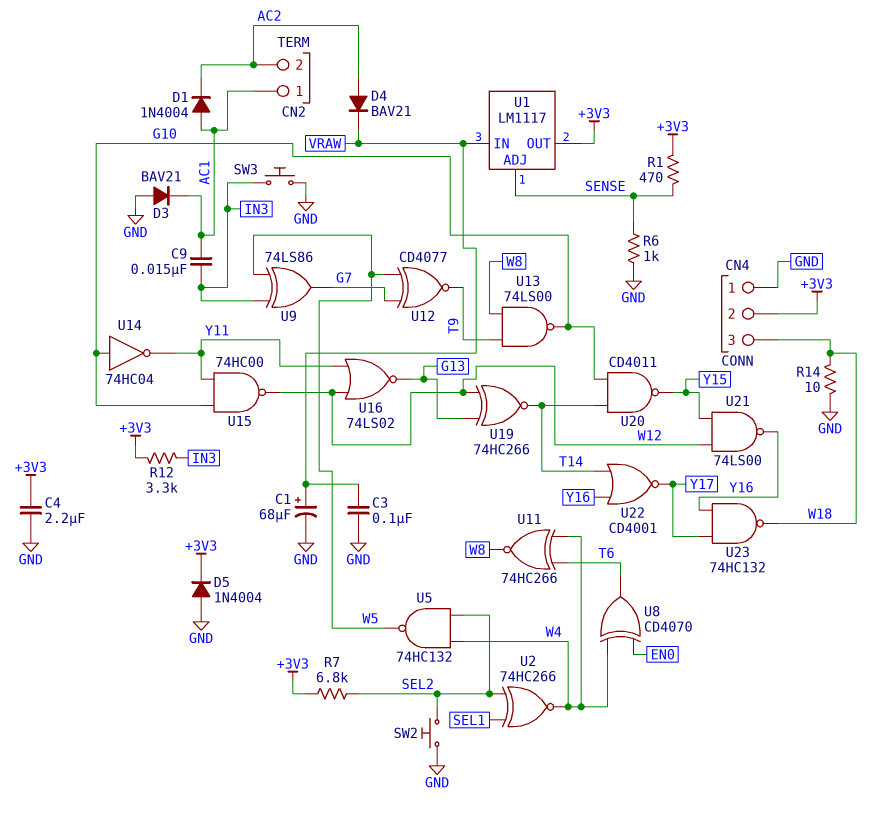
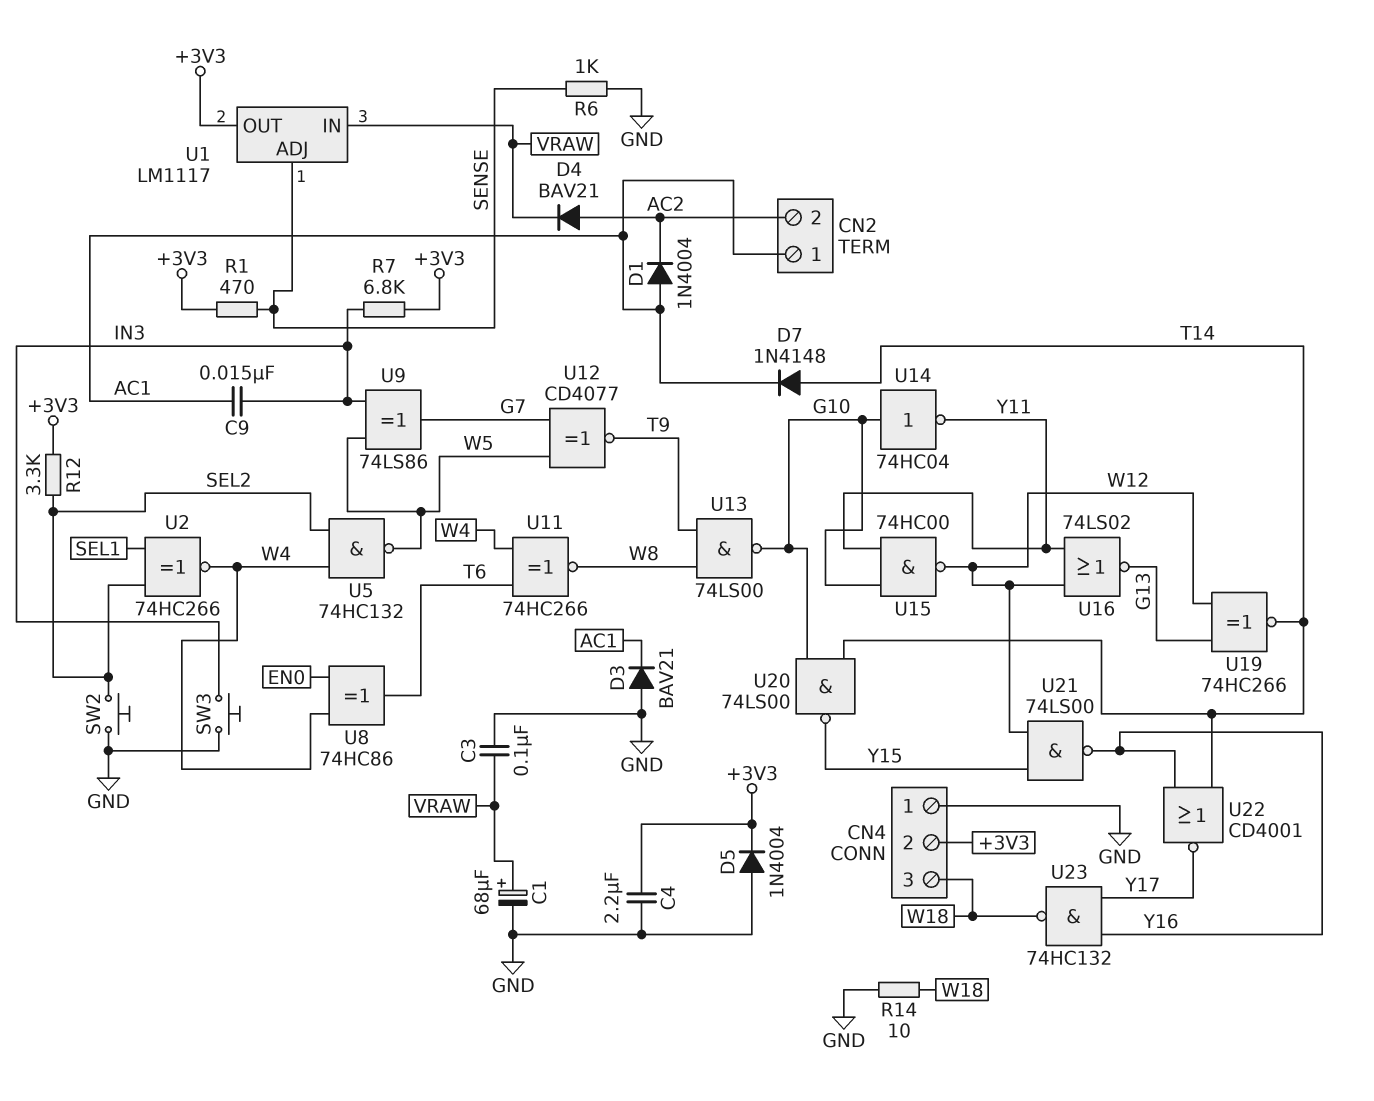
D7: none -> diode 1N4148 (A T14, K AC1)
R7: 6.8k (+3V3, SEL2) -> 6.8k (+3V3, IN3)
R12: 3.3k (+3V3, IN3) -> 3.3k (+3V3, SEL2)
U8: XOR CD4070 (in EN0, in W4, out T6) -> XOR 74HC86 (in EN0, in W4, out T6)
U20: NAND CD4011 (in G10, in T14, out Y15) -> NAND 74LS00 (in G10, in T14, out Y15)

